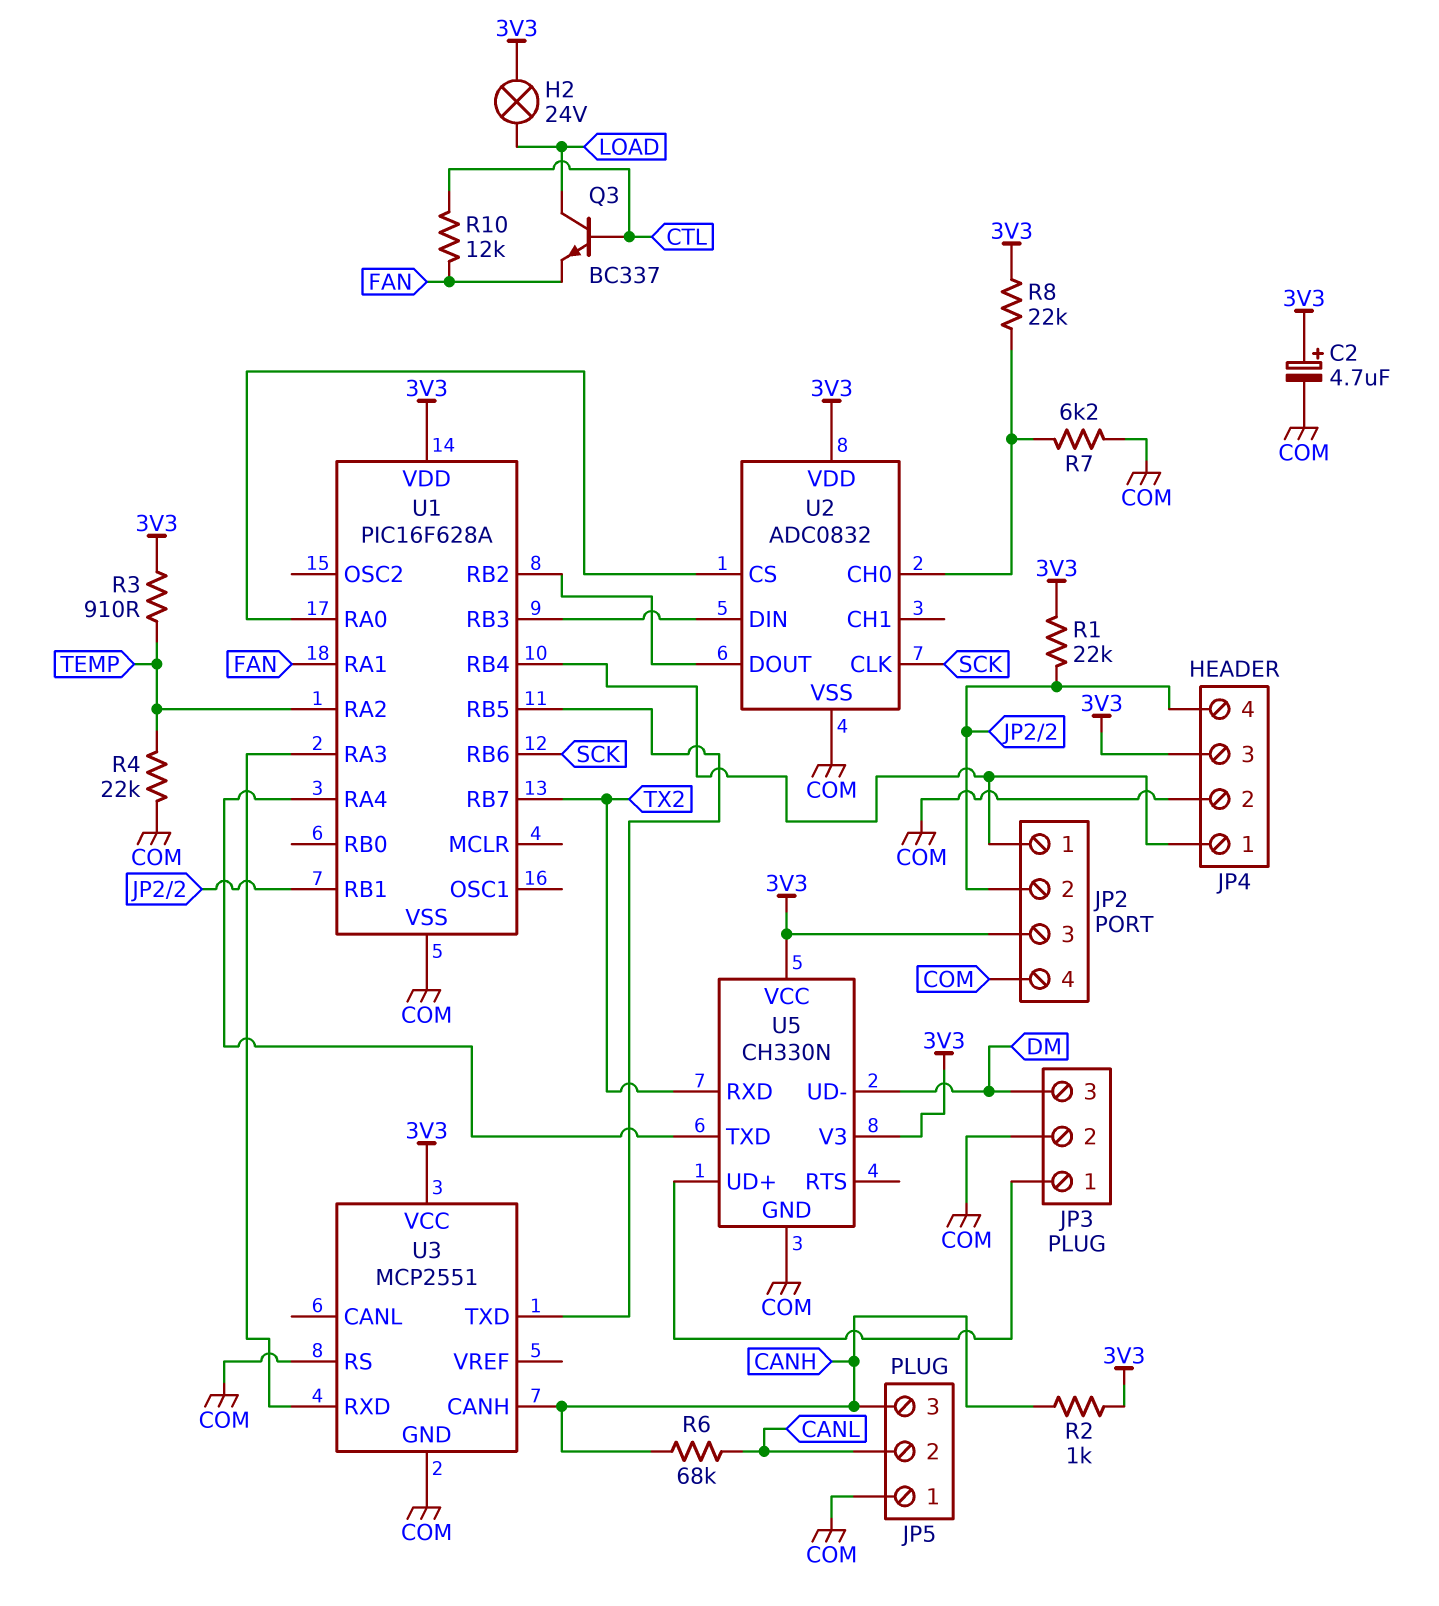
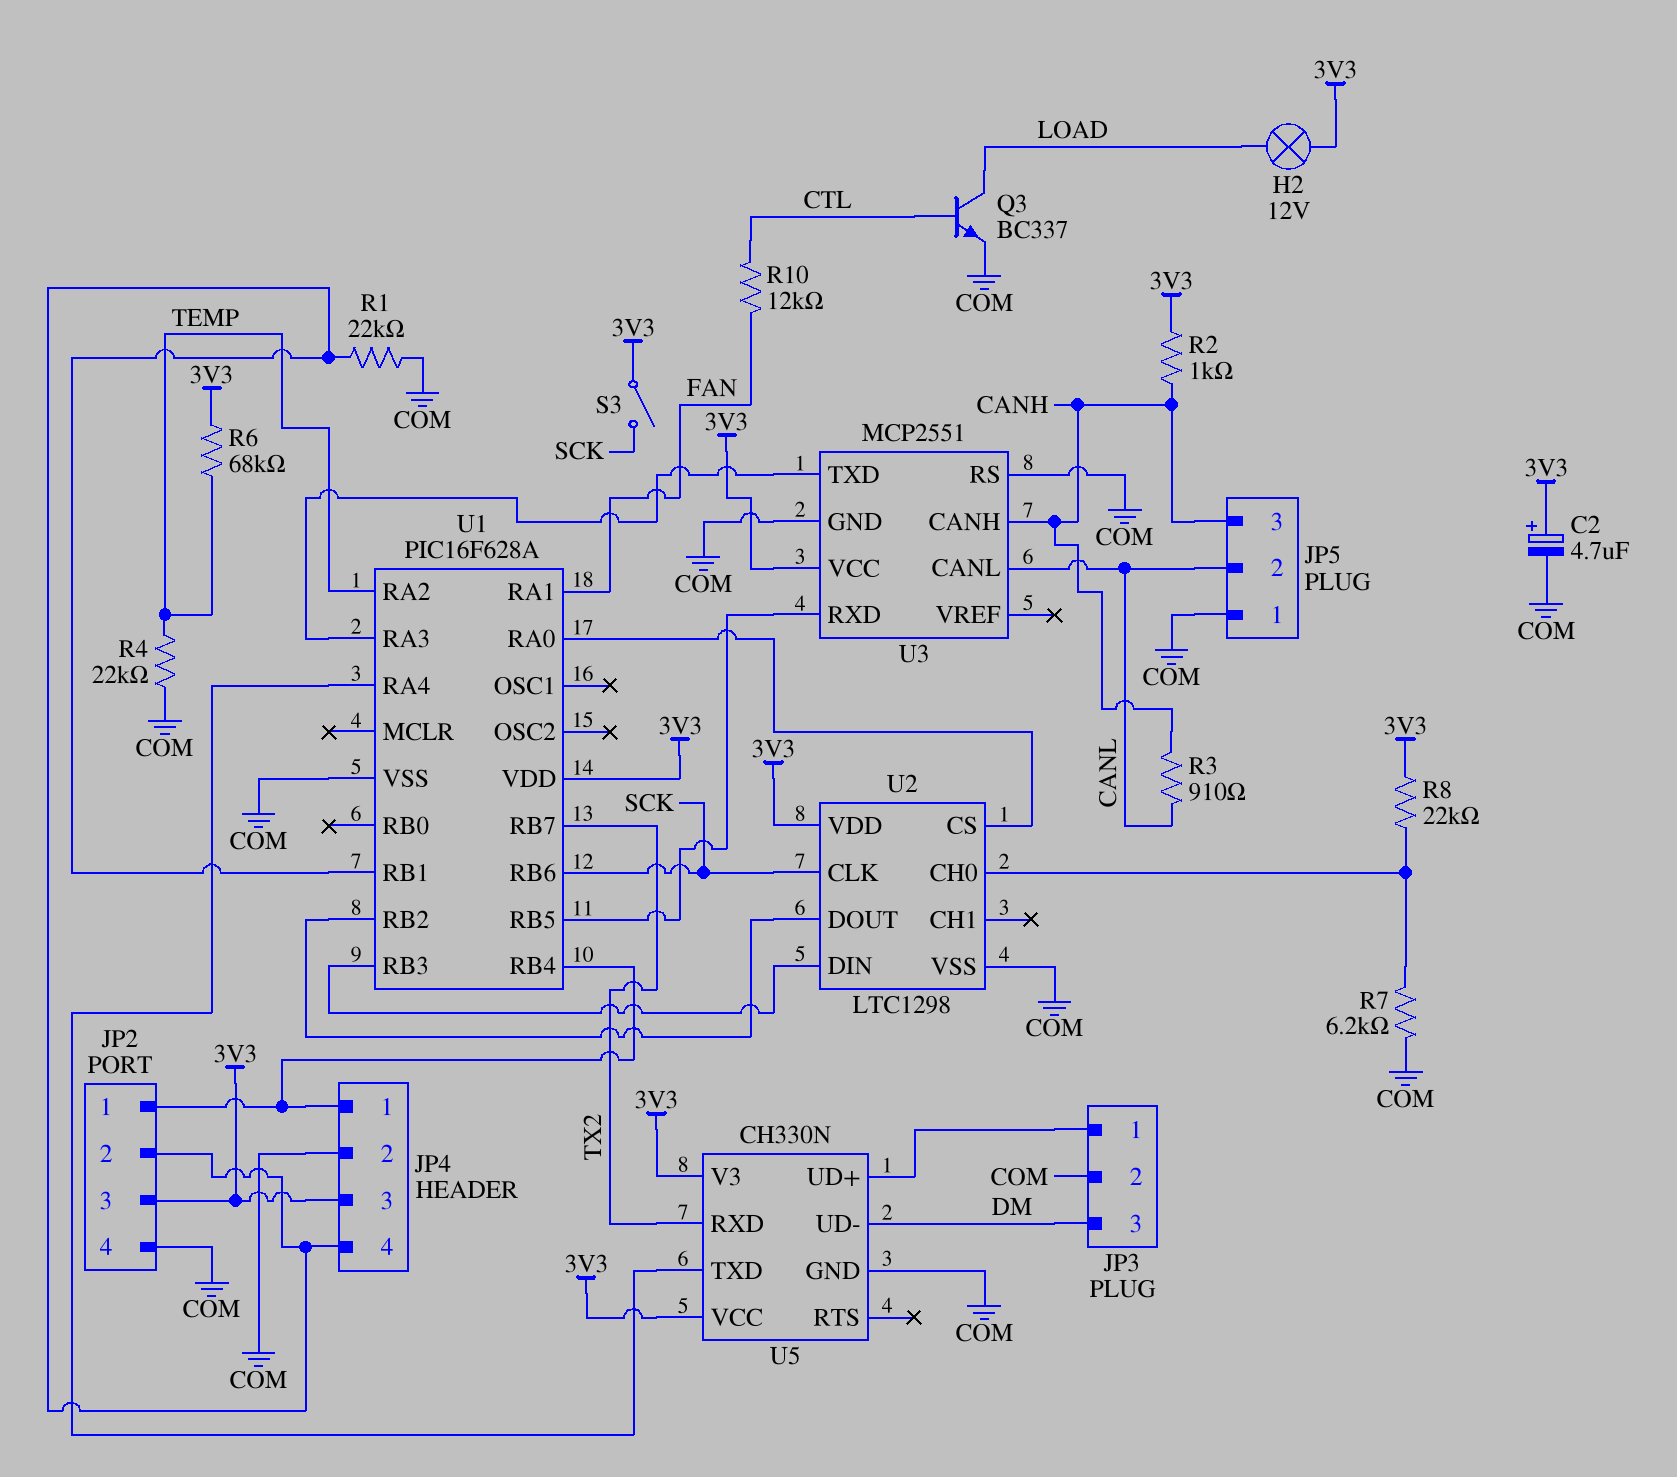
H2: lamp 24V (3V3, LOAD) -> lamp 12V (3V3, LOAD)
Q3: NPN BC337 (B CTL, C LOAD, E FAN) -> NPN BC337 (B CTL, C LOAD, E COM)
R1: 22k (3V3, JP2/2) -> 22k (COM, JP2/2)
R3: 910 (3V3, TEMP) -> 910 (CANH, CANL)
R6: 68k (CANH, CANL) -> 68k (3V3, TEMP)
S3: none -> switch (3V3, SCK)
U2: ADC0832 -> LTC1298
U3 pin CANL: none -> CANL
U3 pin RXD: U1/RA3 -> U1/RB5
U3 pin TXD: U1/RB5 -> U1/RA3

